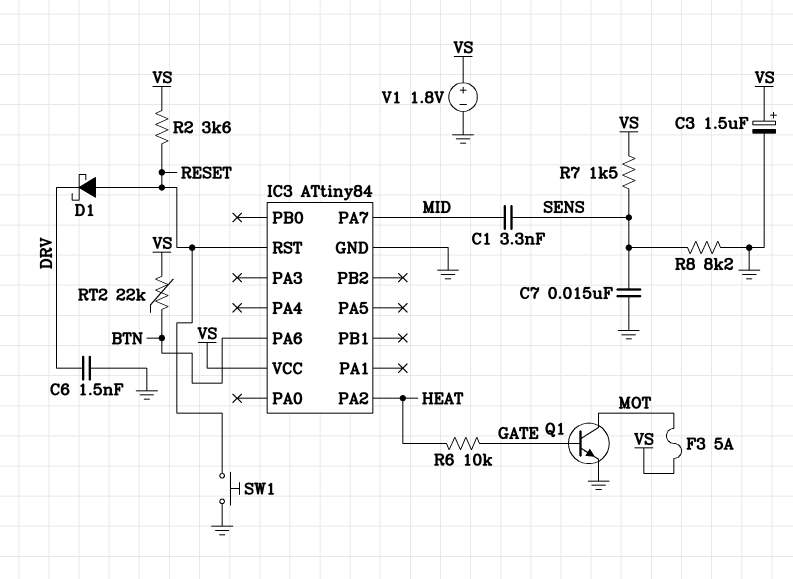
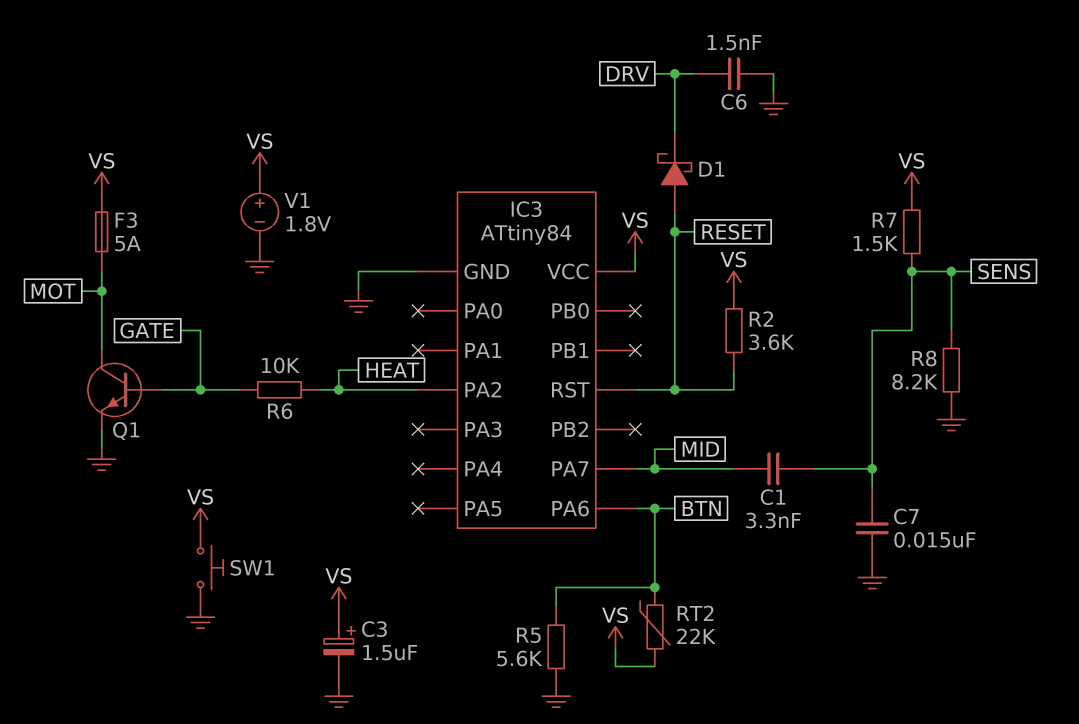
R5: none -> 5.6k (BTN, GND)
SW1: button (GND, RESET) -> button (GND, VS)

